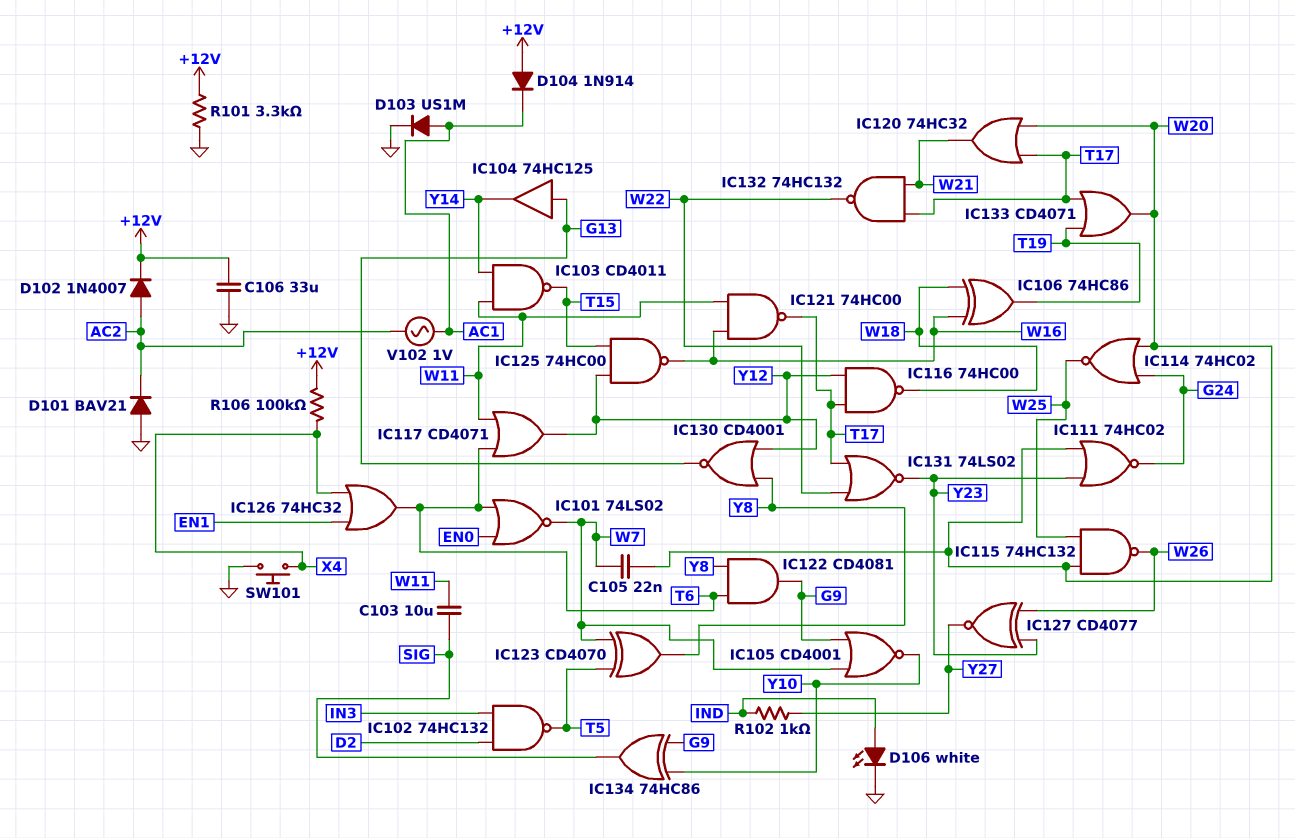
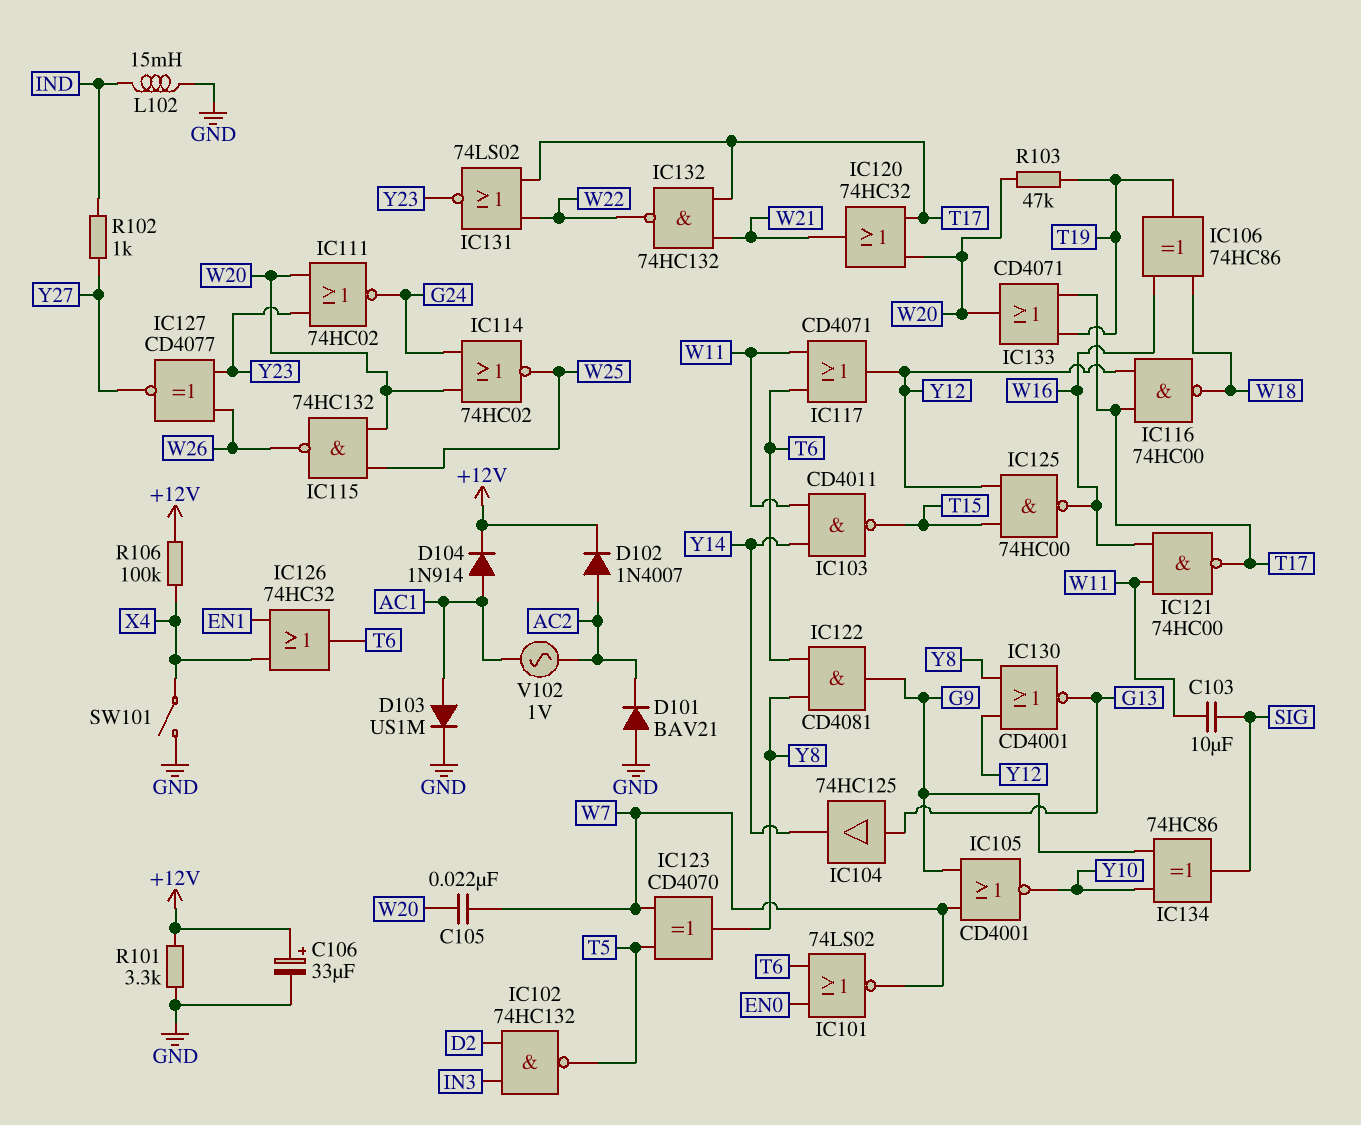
C106: 33uF (+12V, GND) -> 33uF (plus +12V, minus GND)
D104: diode 1N914 (A +12V, K AC1) -> diode 1N914 (A AC1, K +12V)
D106: LED white (A IND, K GND) -> none
L102: none -> 15mH (GND, IND)
R103: none -> 47k (T19, W20)
SW101: button (GND, X4) -> switch (GND, X4)

